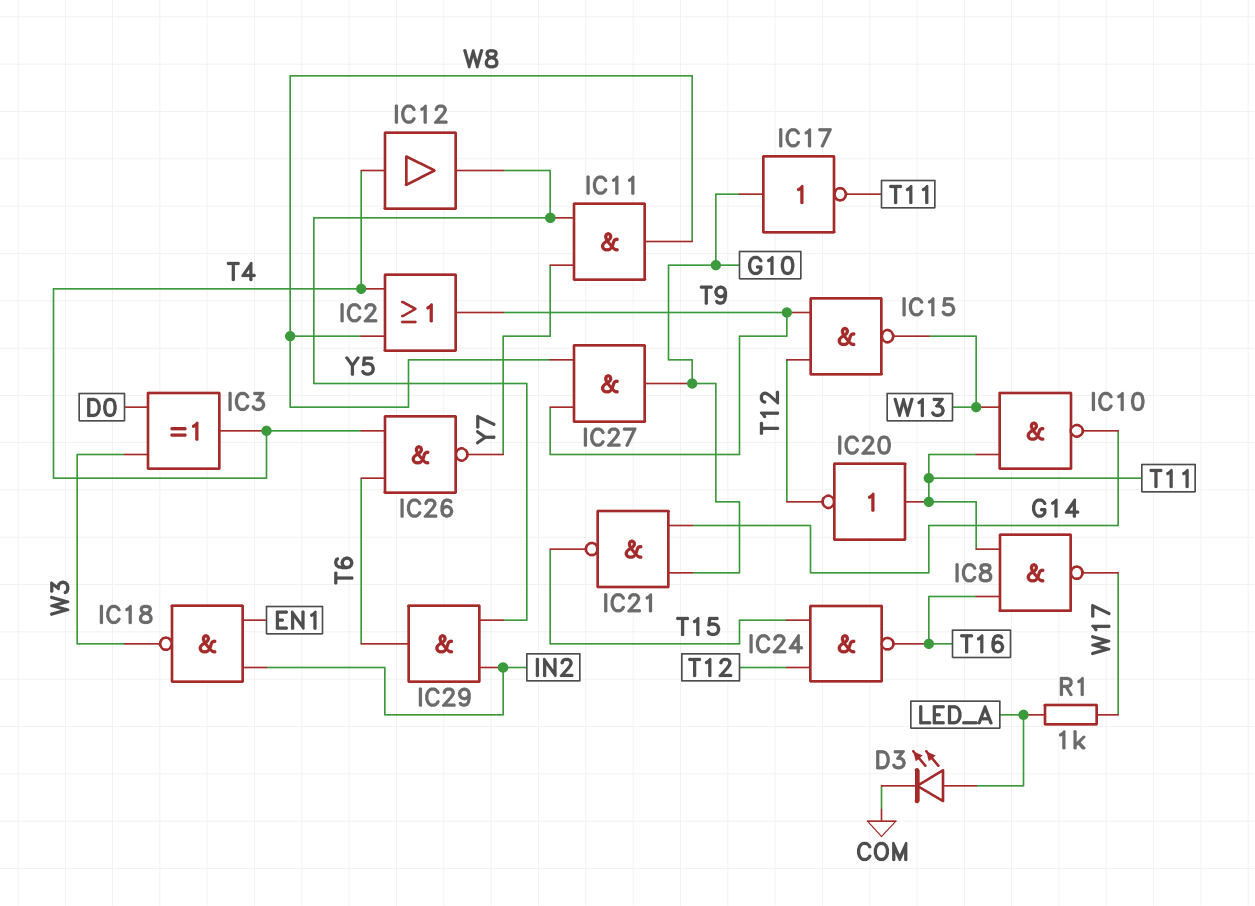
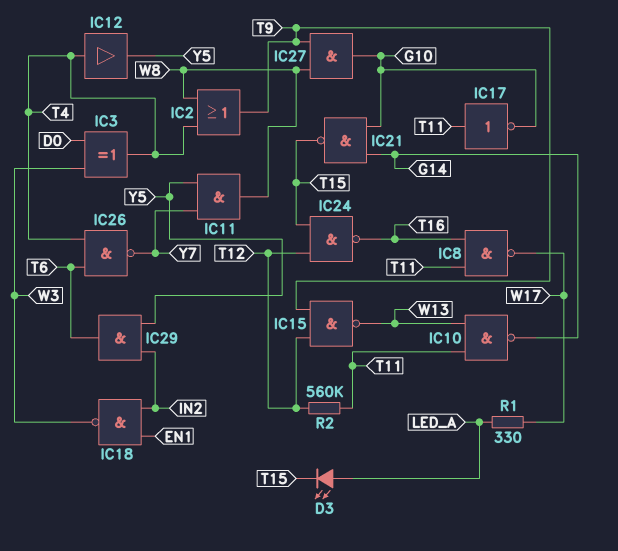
D3: LED (A LED_A, K COM) -> LED (A LED_A, K T15)
IC17: NOT (in G10, out T11) -> NOT (in T11, out G10)
IC20: NOT (in T11, out T12) -> none
R1: 1k (LED_A, W17) -> 330 (LED_A, W17)
R2: none -> 560k (T11, T12)

